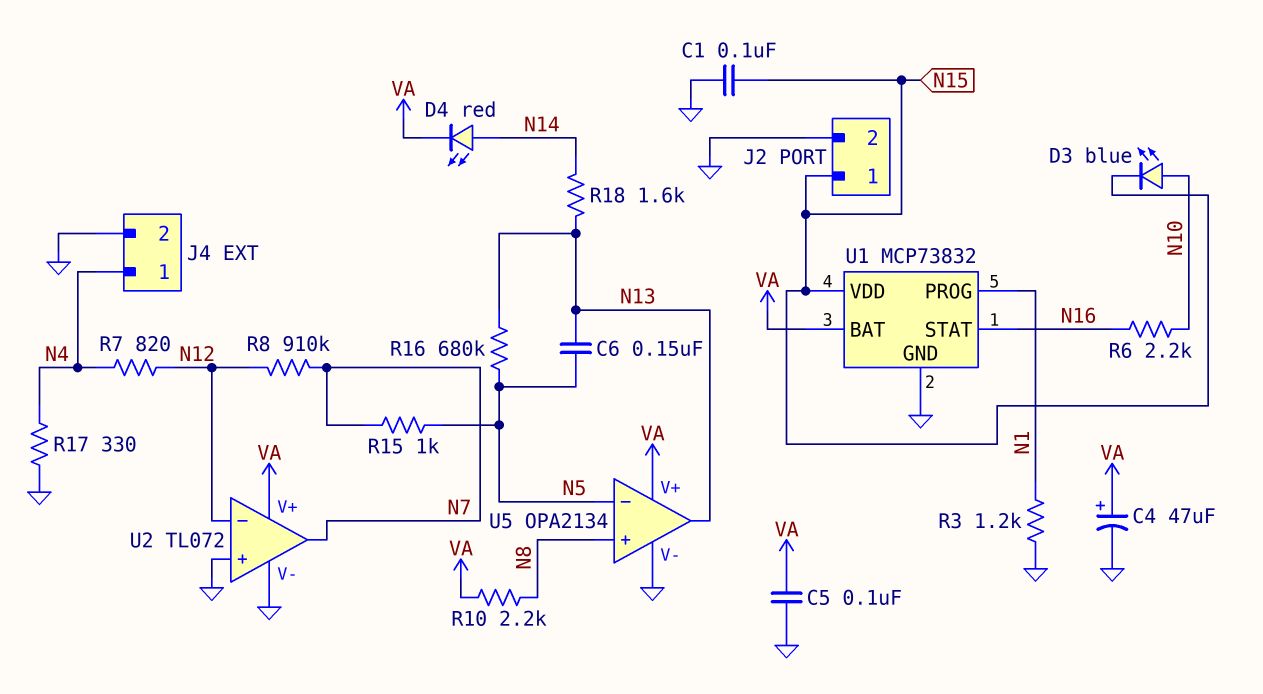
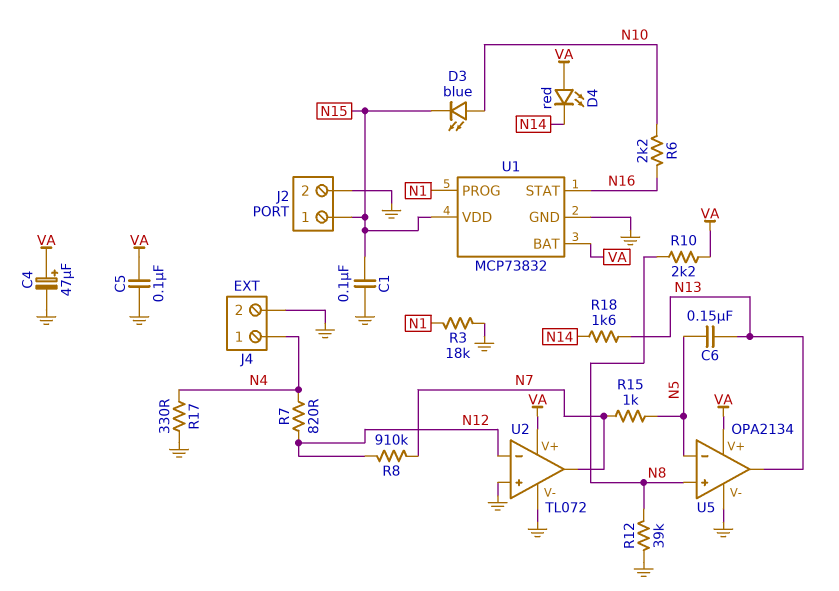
D4: LED red (A N14, K VA) -> LED red (A VA, K N14)
R3: 1.2k (GND, N1) -> 18k (GND, N1)
R12: none -> 39k (GND, N8)
R16: 680k (N5, N13) -> none

